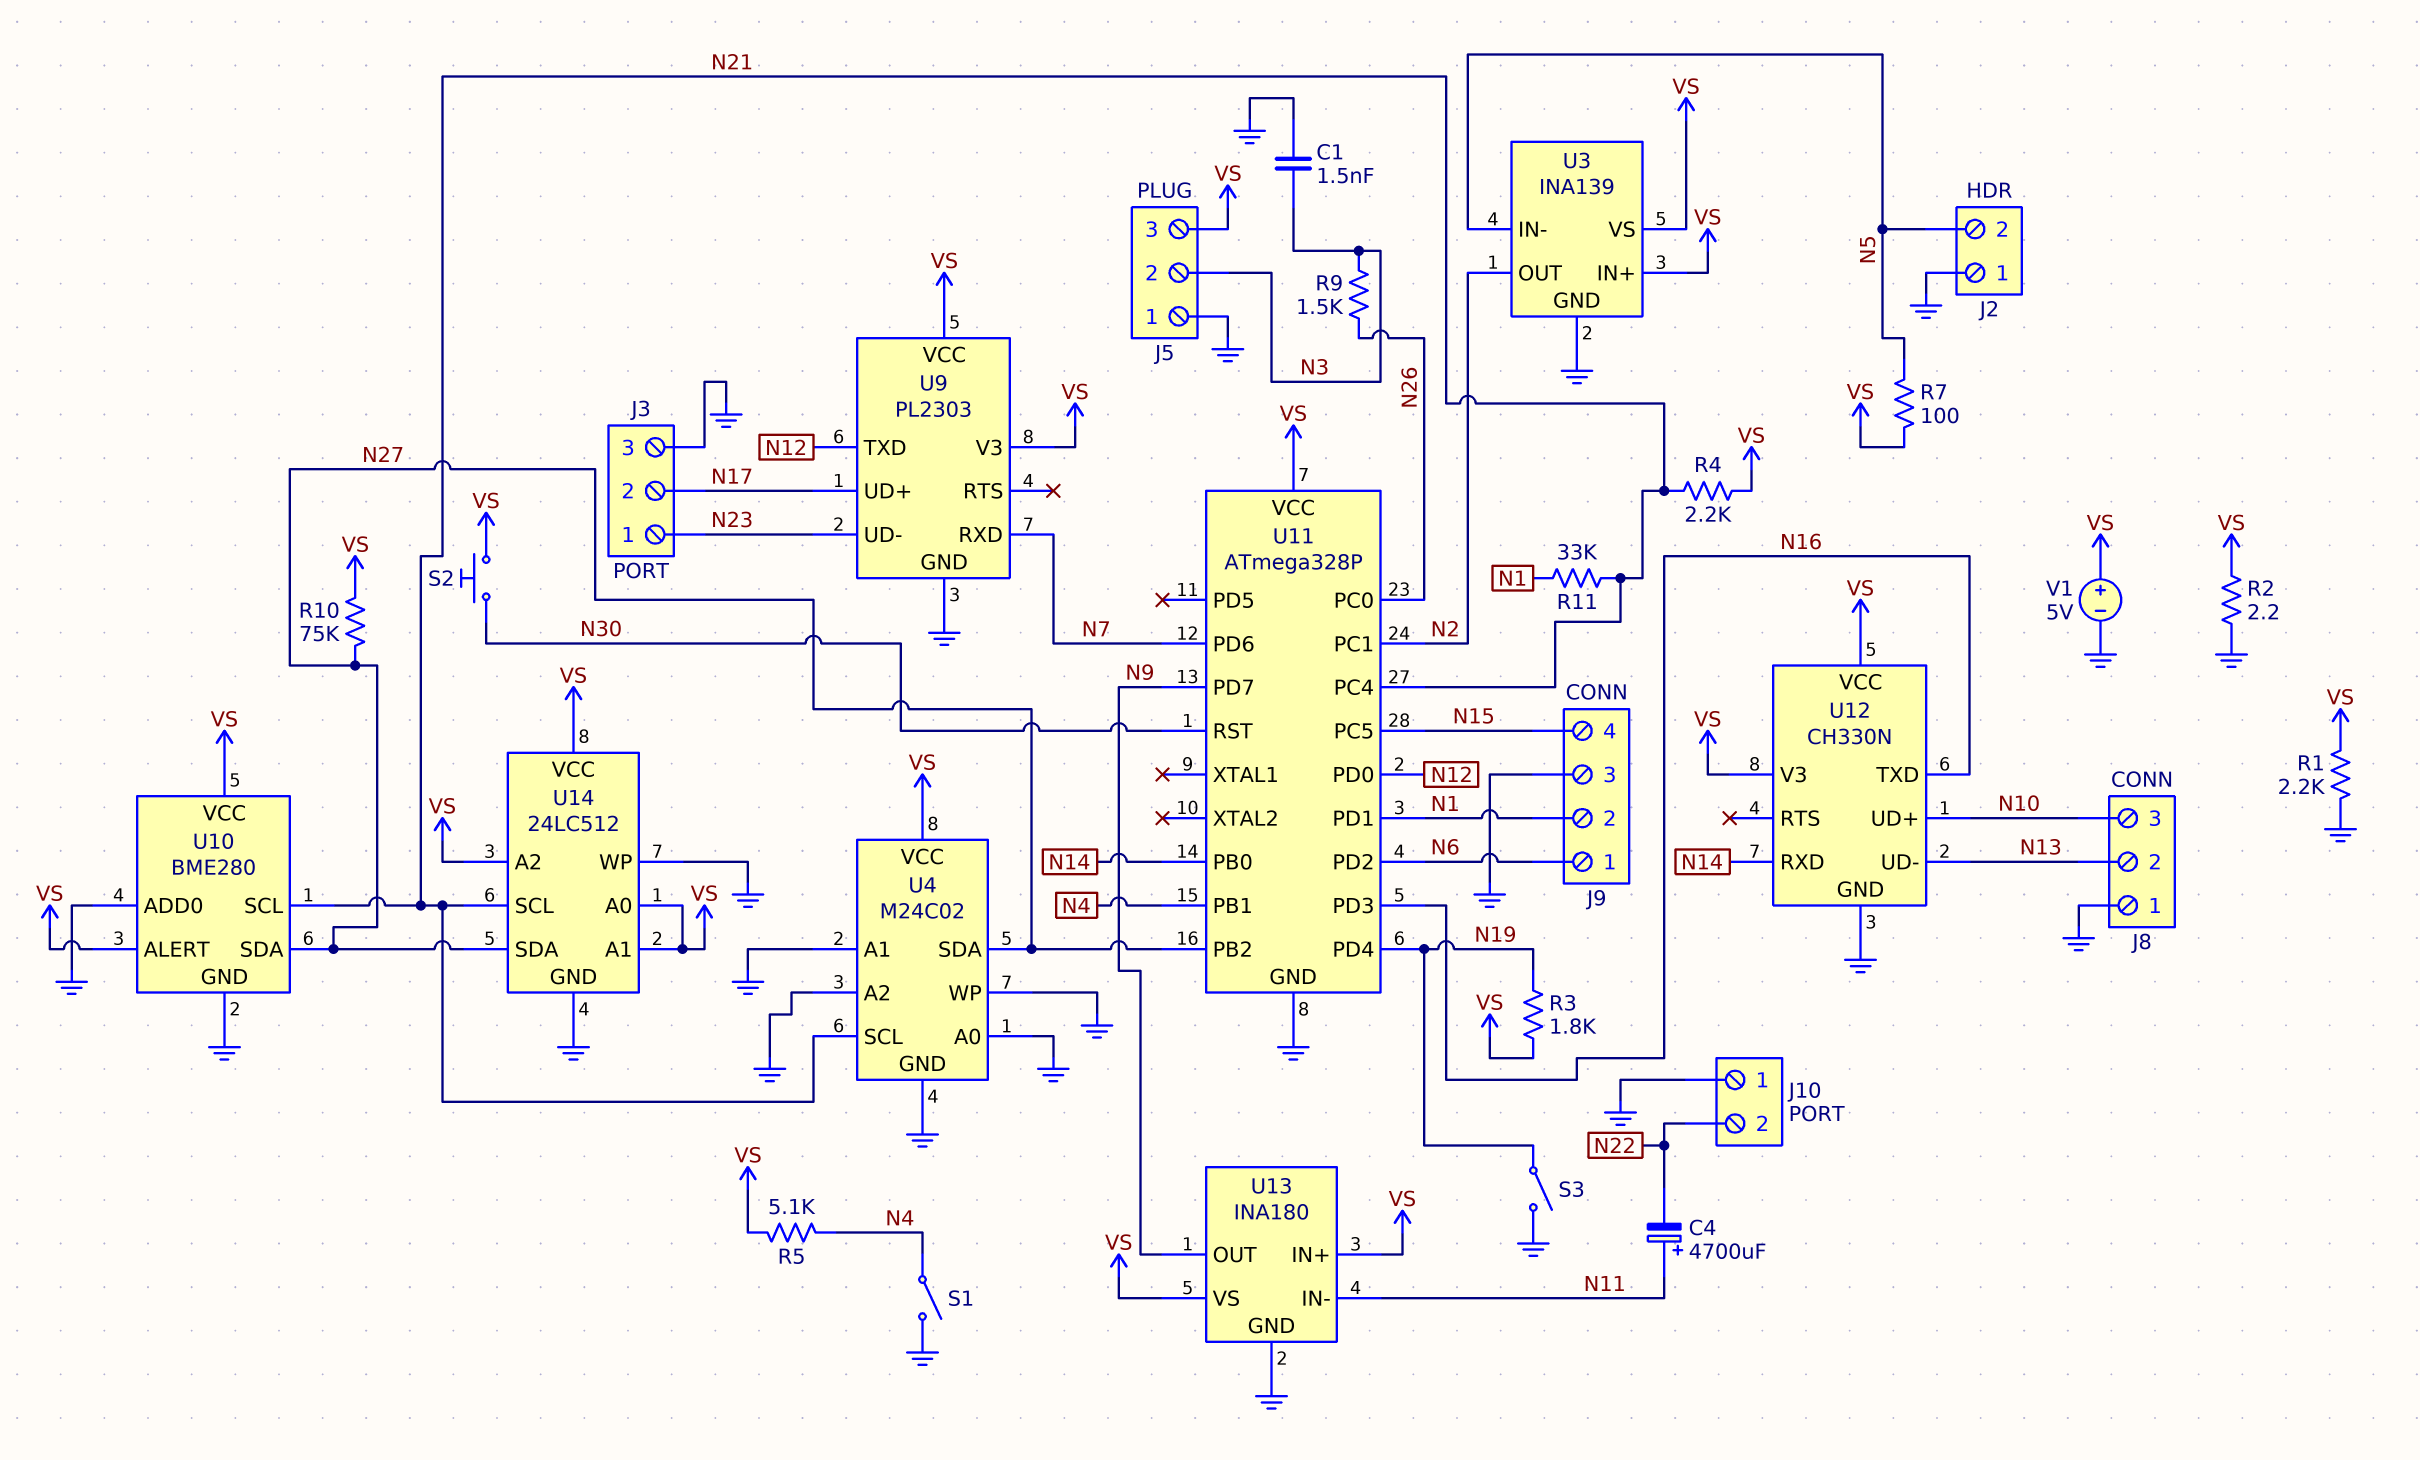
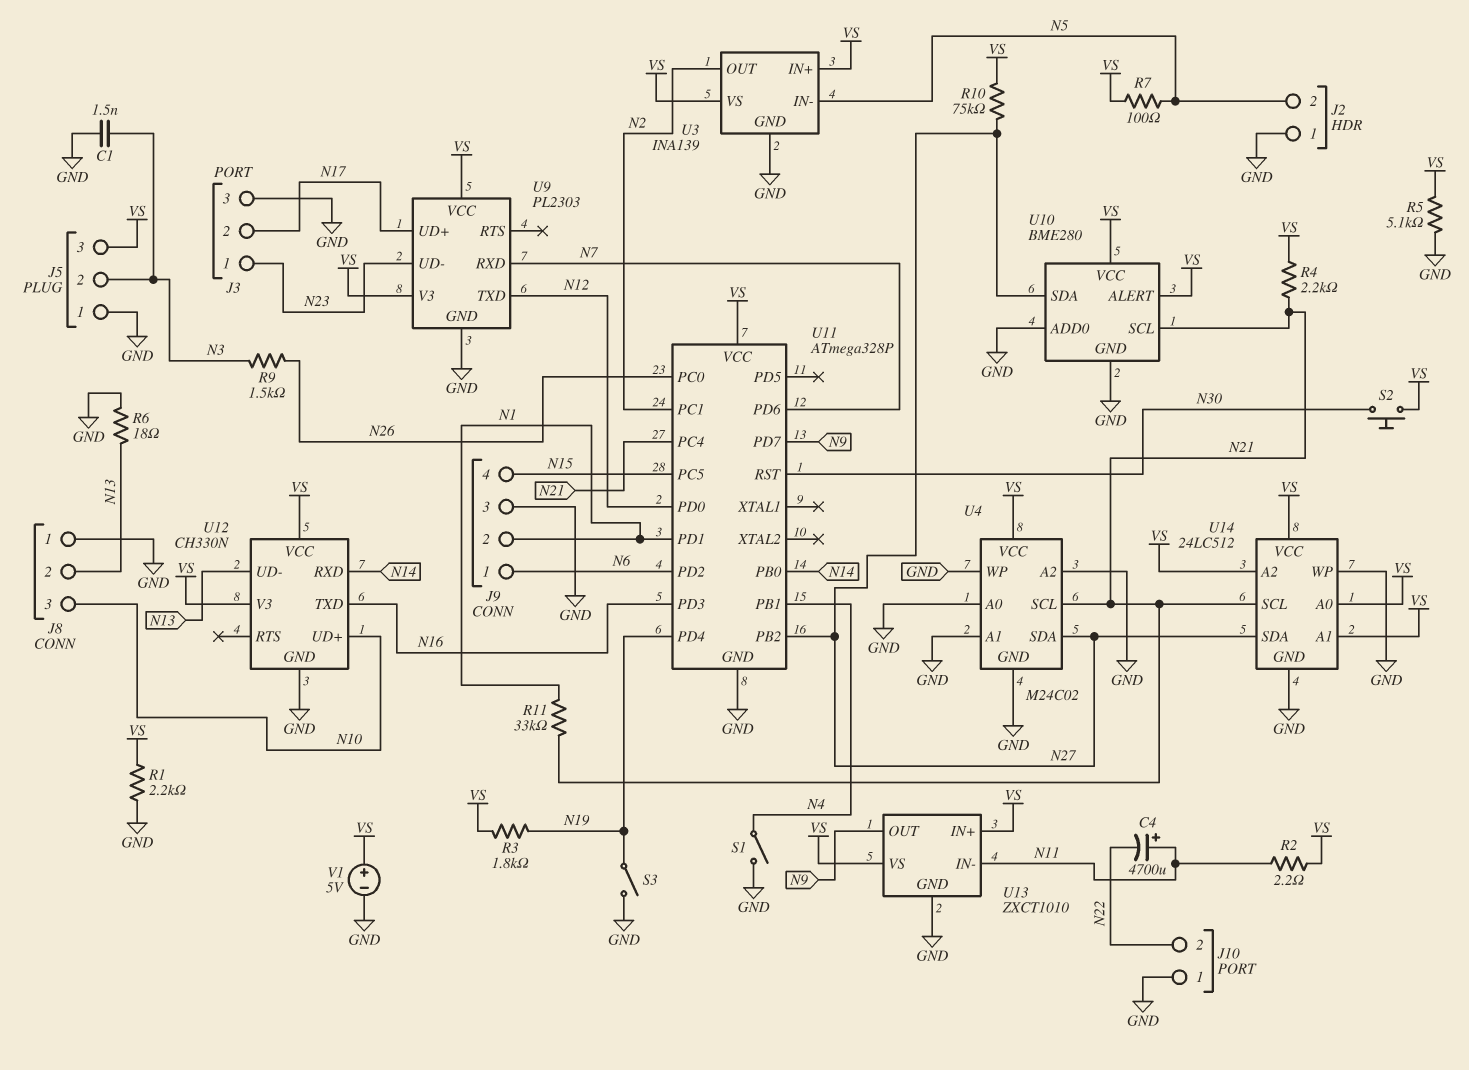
R2: 2.2 (GND, VS) -> 2.2 (N11, VS)
R5: 5.1k (N4, VS) -> 5.1k (GND, VS)
R6: none -> 18 (GND, N13)
U13: INA180 -> ZXCT1010

